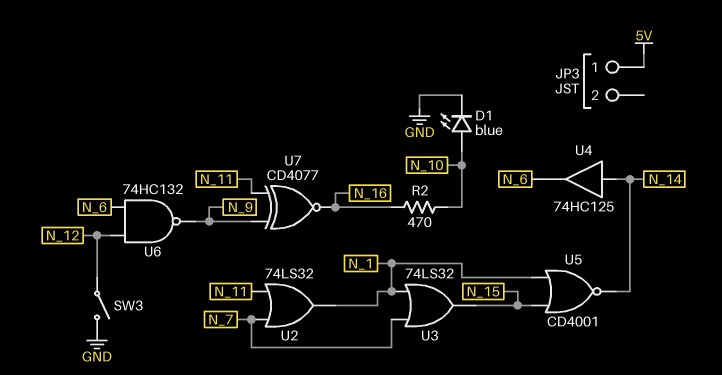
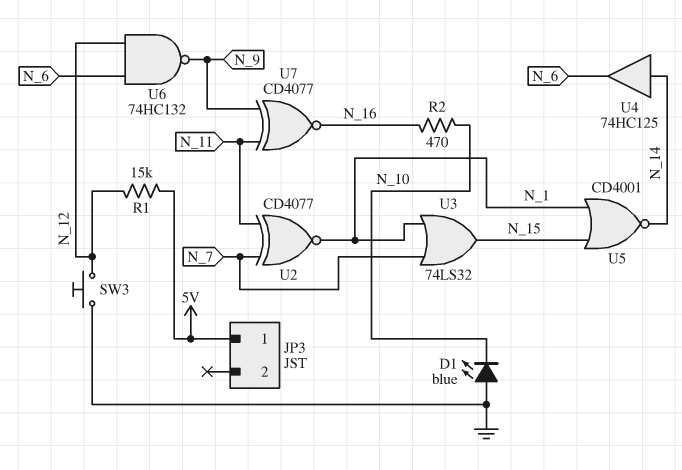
D1: LED blue (A N_10, K GND) -> LED blue (A GND, K N_10)
R1: none -> 15k (5V, N_12)
SW3: switch (GND, N_12) -> button (GND, N_12)
U2: OR 74LS32 (in N_7, in N_11, out N_1) -> XNOR CD4077 (in N_7, in N_11, out N_1)

